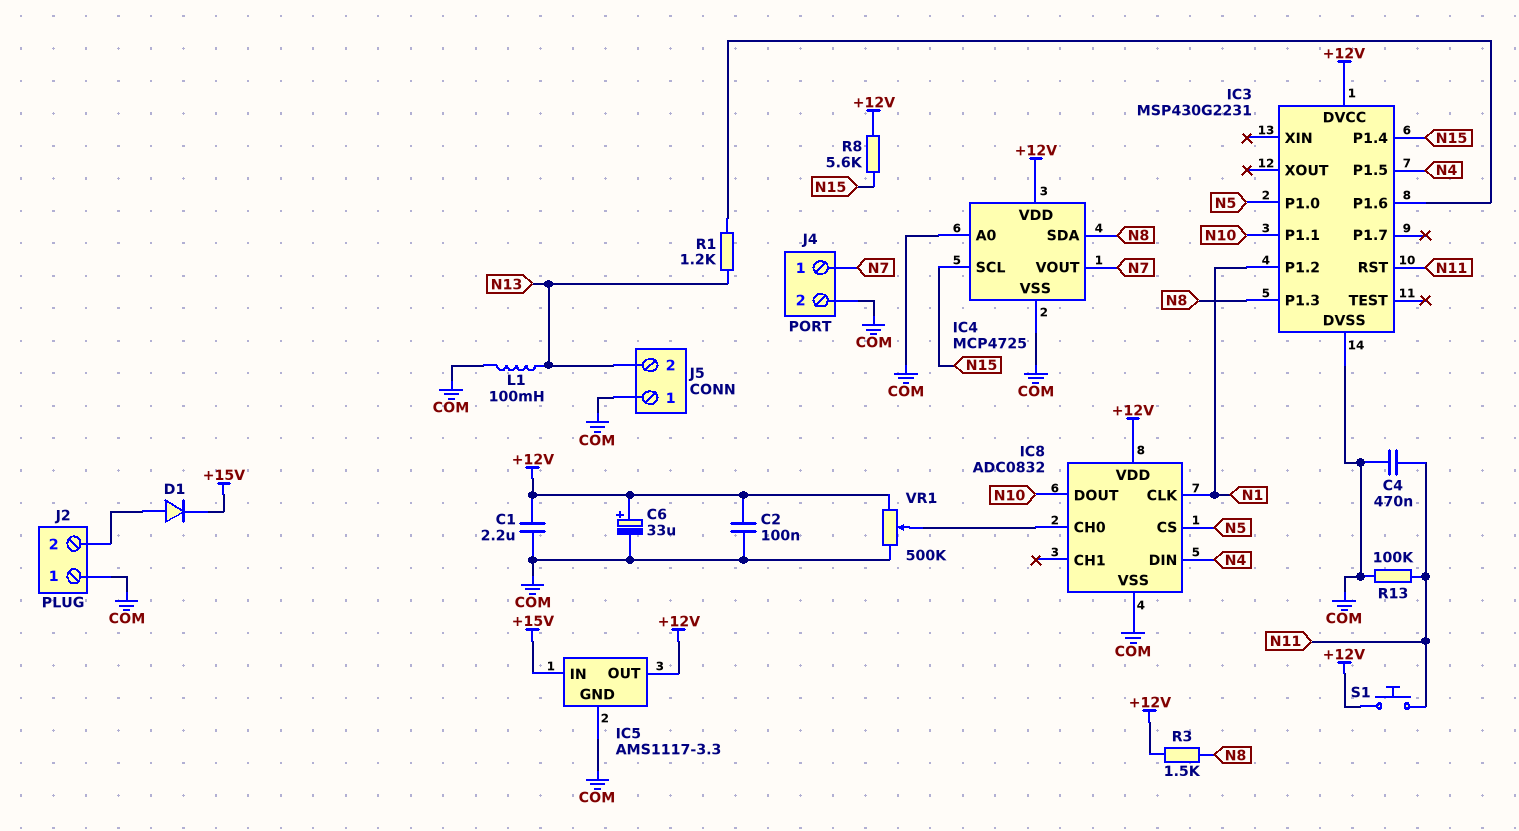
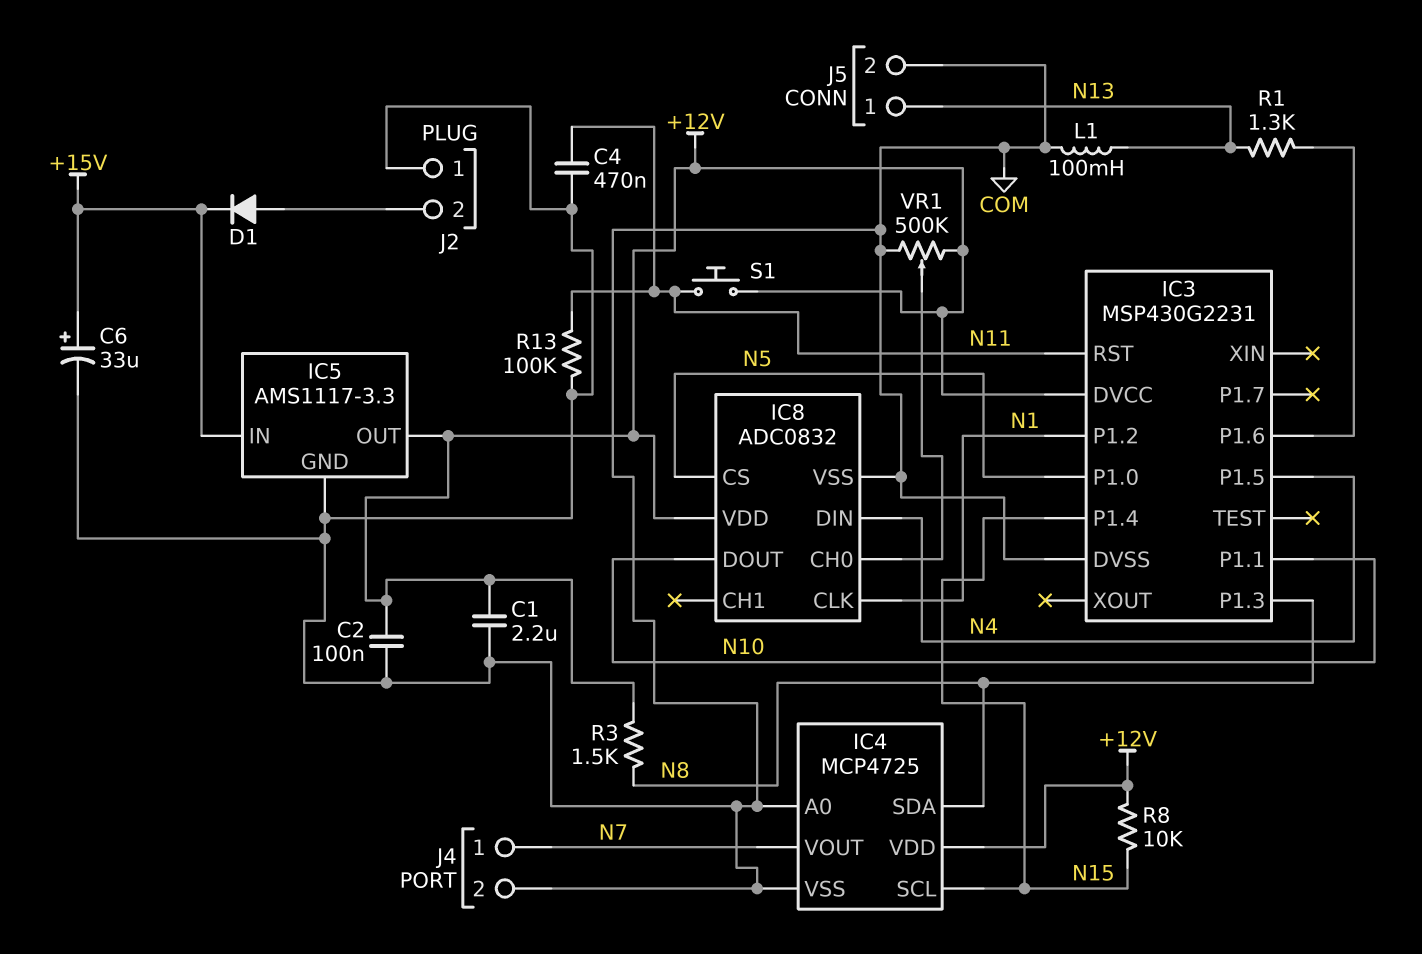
C6: 33uF (plus +12V, minus COM) -> 33uF (plus +15V, minus COM)
J5 pin 1: COM -> N13
J5 pin 2: N13 -> COM
R1: 1.2k (IC3/P1.6, N13) -> 1.3k (IC3/P1.6, N13)
R8: 5.6k (+12V, N15) -> 10k (+12V, N15)

